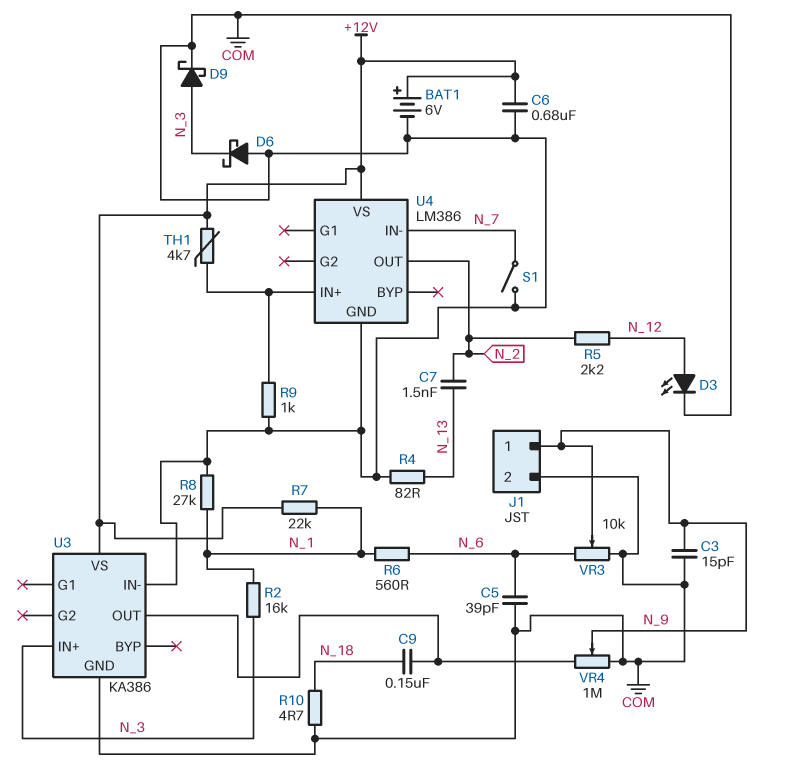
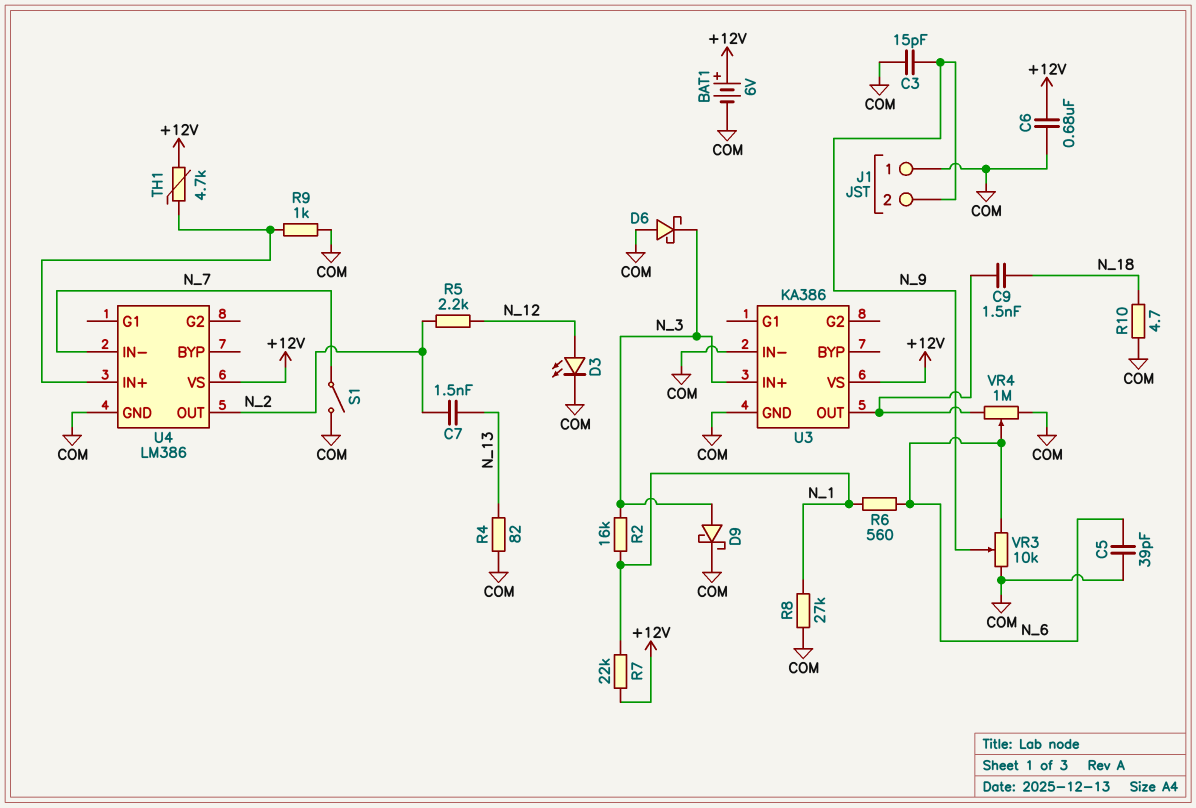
C9: 150nF (N_18, U3/OUT) -> 1.5nF (N_18, U3/OUT)
J1 pin 1: N_9 -> COM
J1 pin 2: COM -> N_9
VR4: 1M (COM, U3/OUT, wiper N_9) -> 1M (COM, U3/OUT, wiper N_6)

